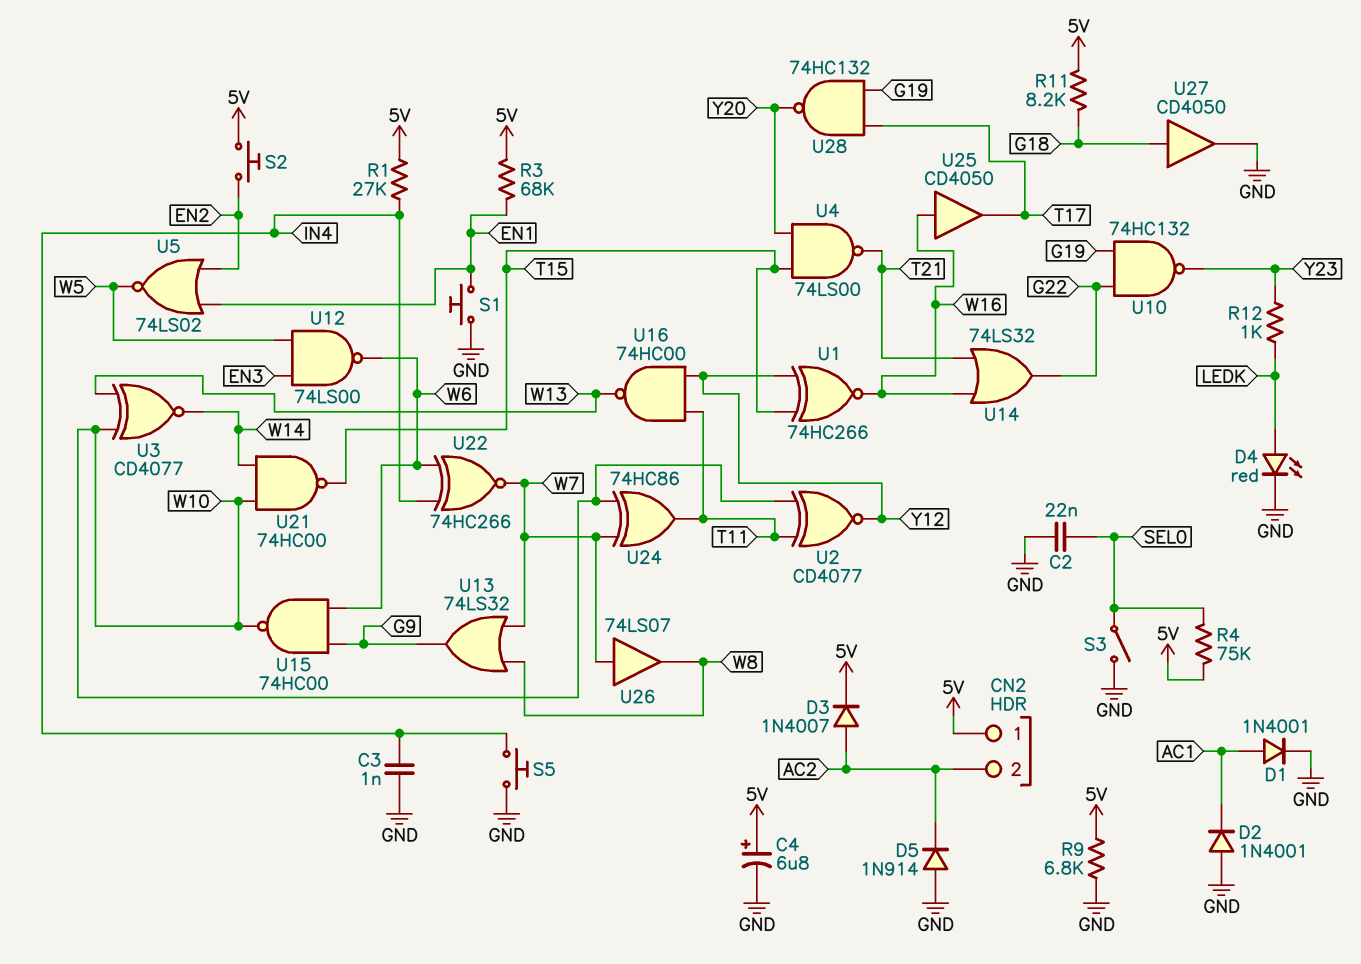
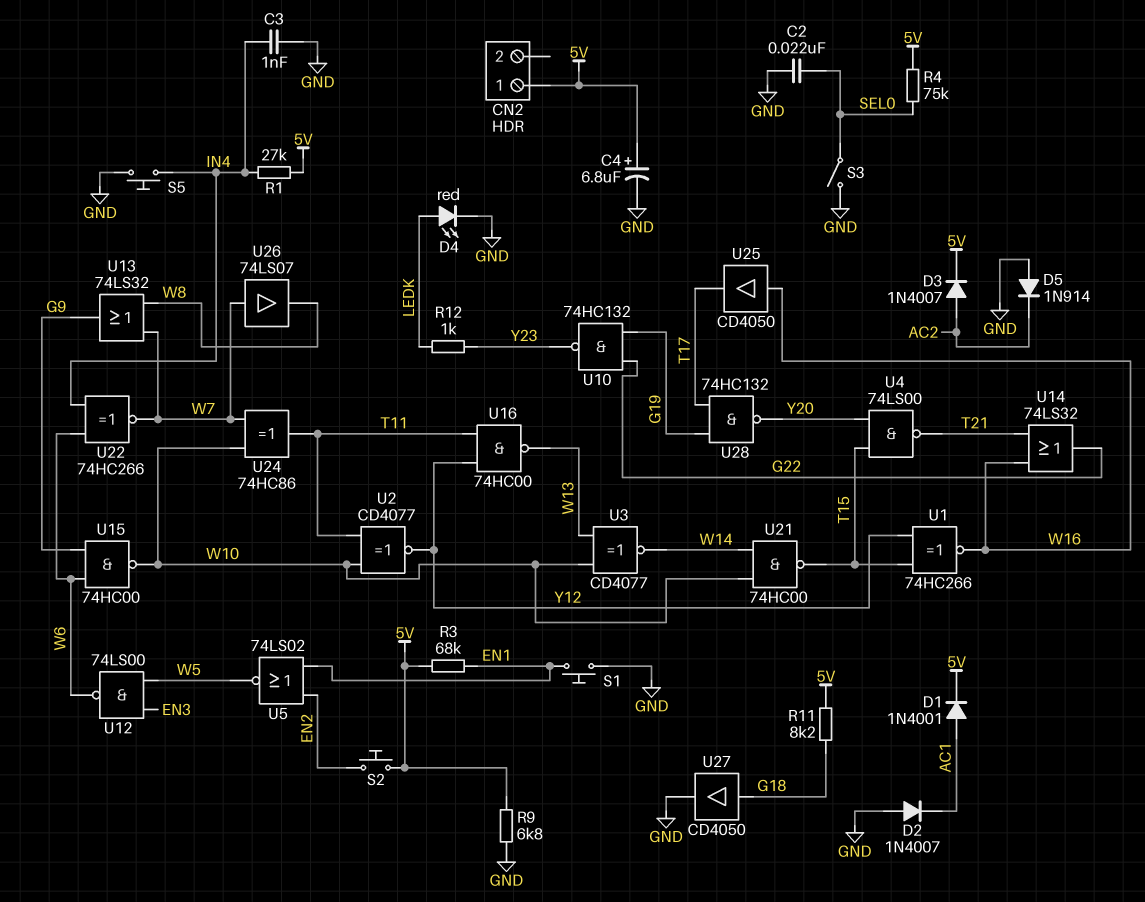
CN2 pin 2: AC2 -> none
D1: diode 1N4001 (A AC1, K GND) -> diode 1N4001 (A AC1, K 5V)
D2: diode 1N4001 (A GND, K AC1) -> diode 1N4007 (A GND, K AC1)

